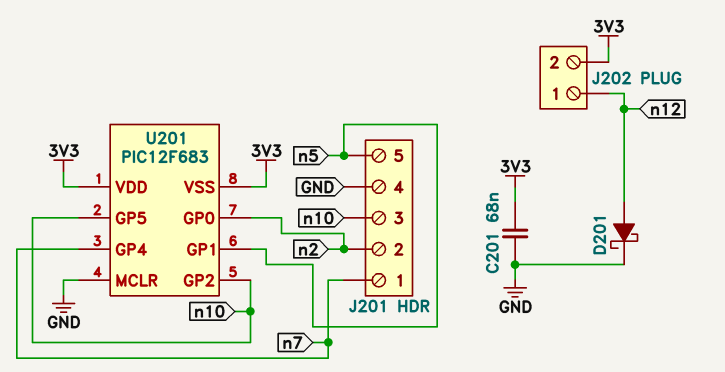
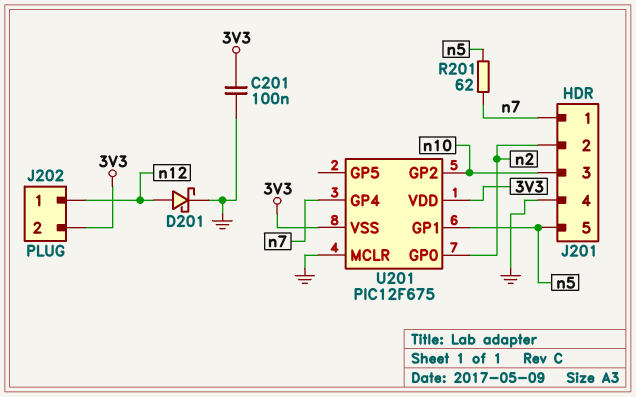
C201: 68nF (3V3, GND) -> 100nF (3V3, GND)
R201: none -> 62 (n5, n7)
U201: PIC12F683 -> PIC12F675
U201 pin GP5: n10 -> none

